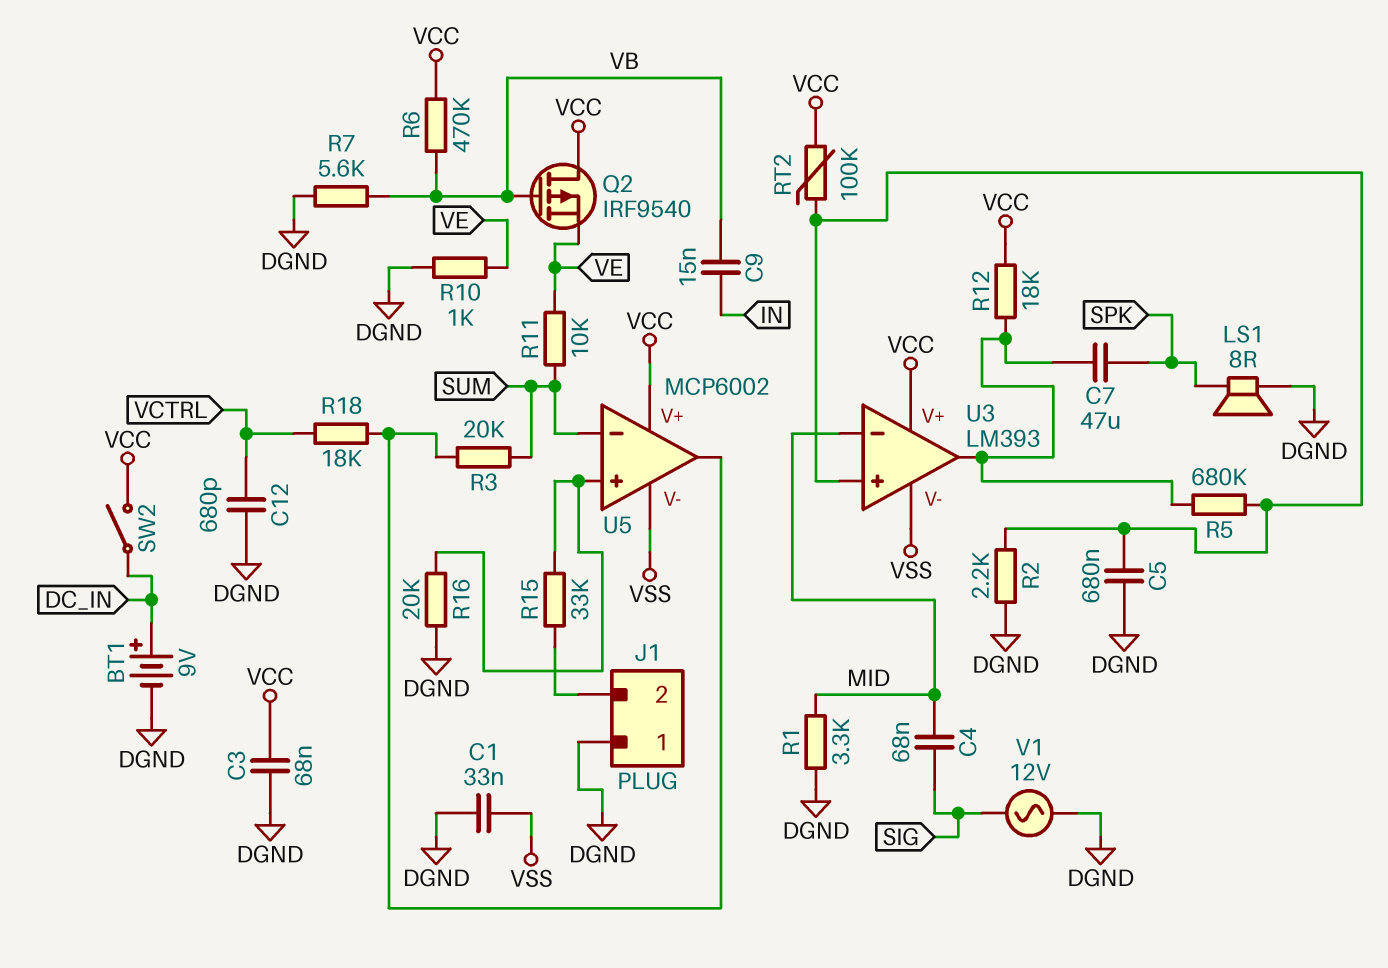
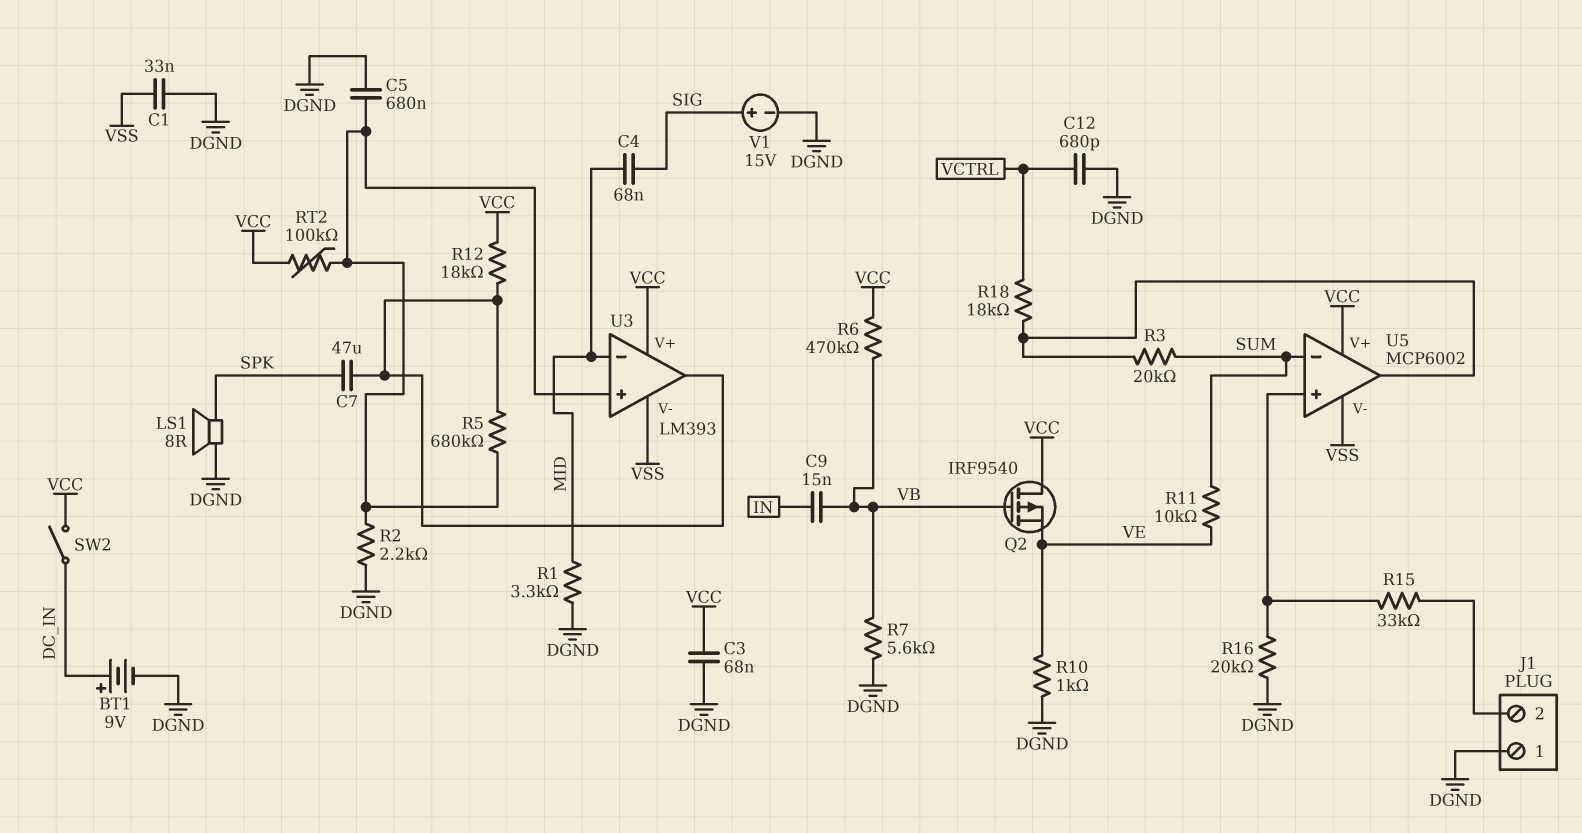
V1: AC 12V (DGND, SIG) -> 15V (plus SIG, minus DGND)

